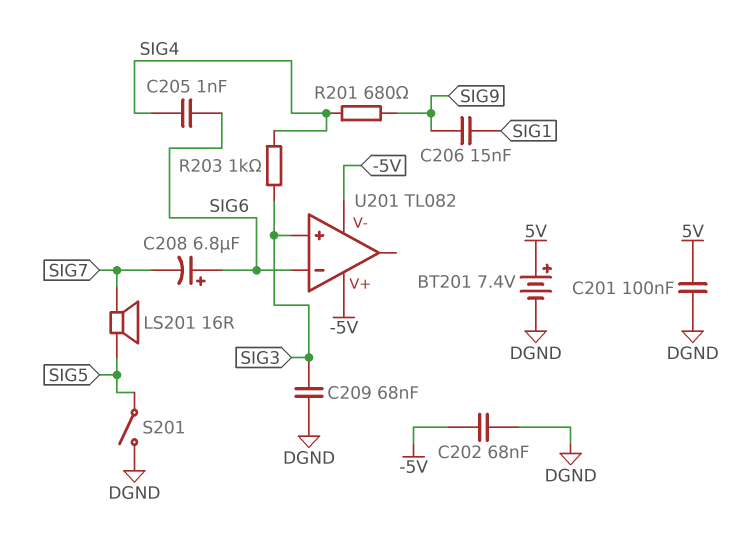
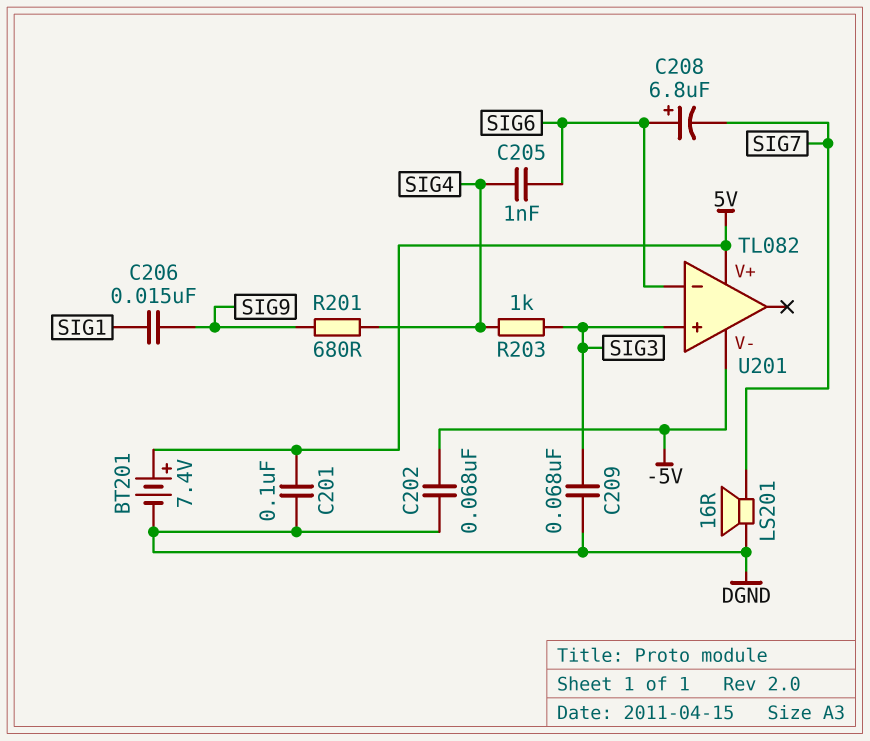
LS201: speaker 16R (SIG5, SIG7) -> speaker 16R (DGND, SIG7)
S201: switch (DGND, SIG5) -> none
U201 pin V+: -5V -> 5V

